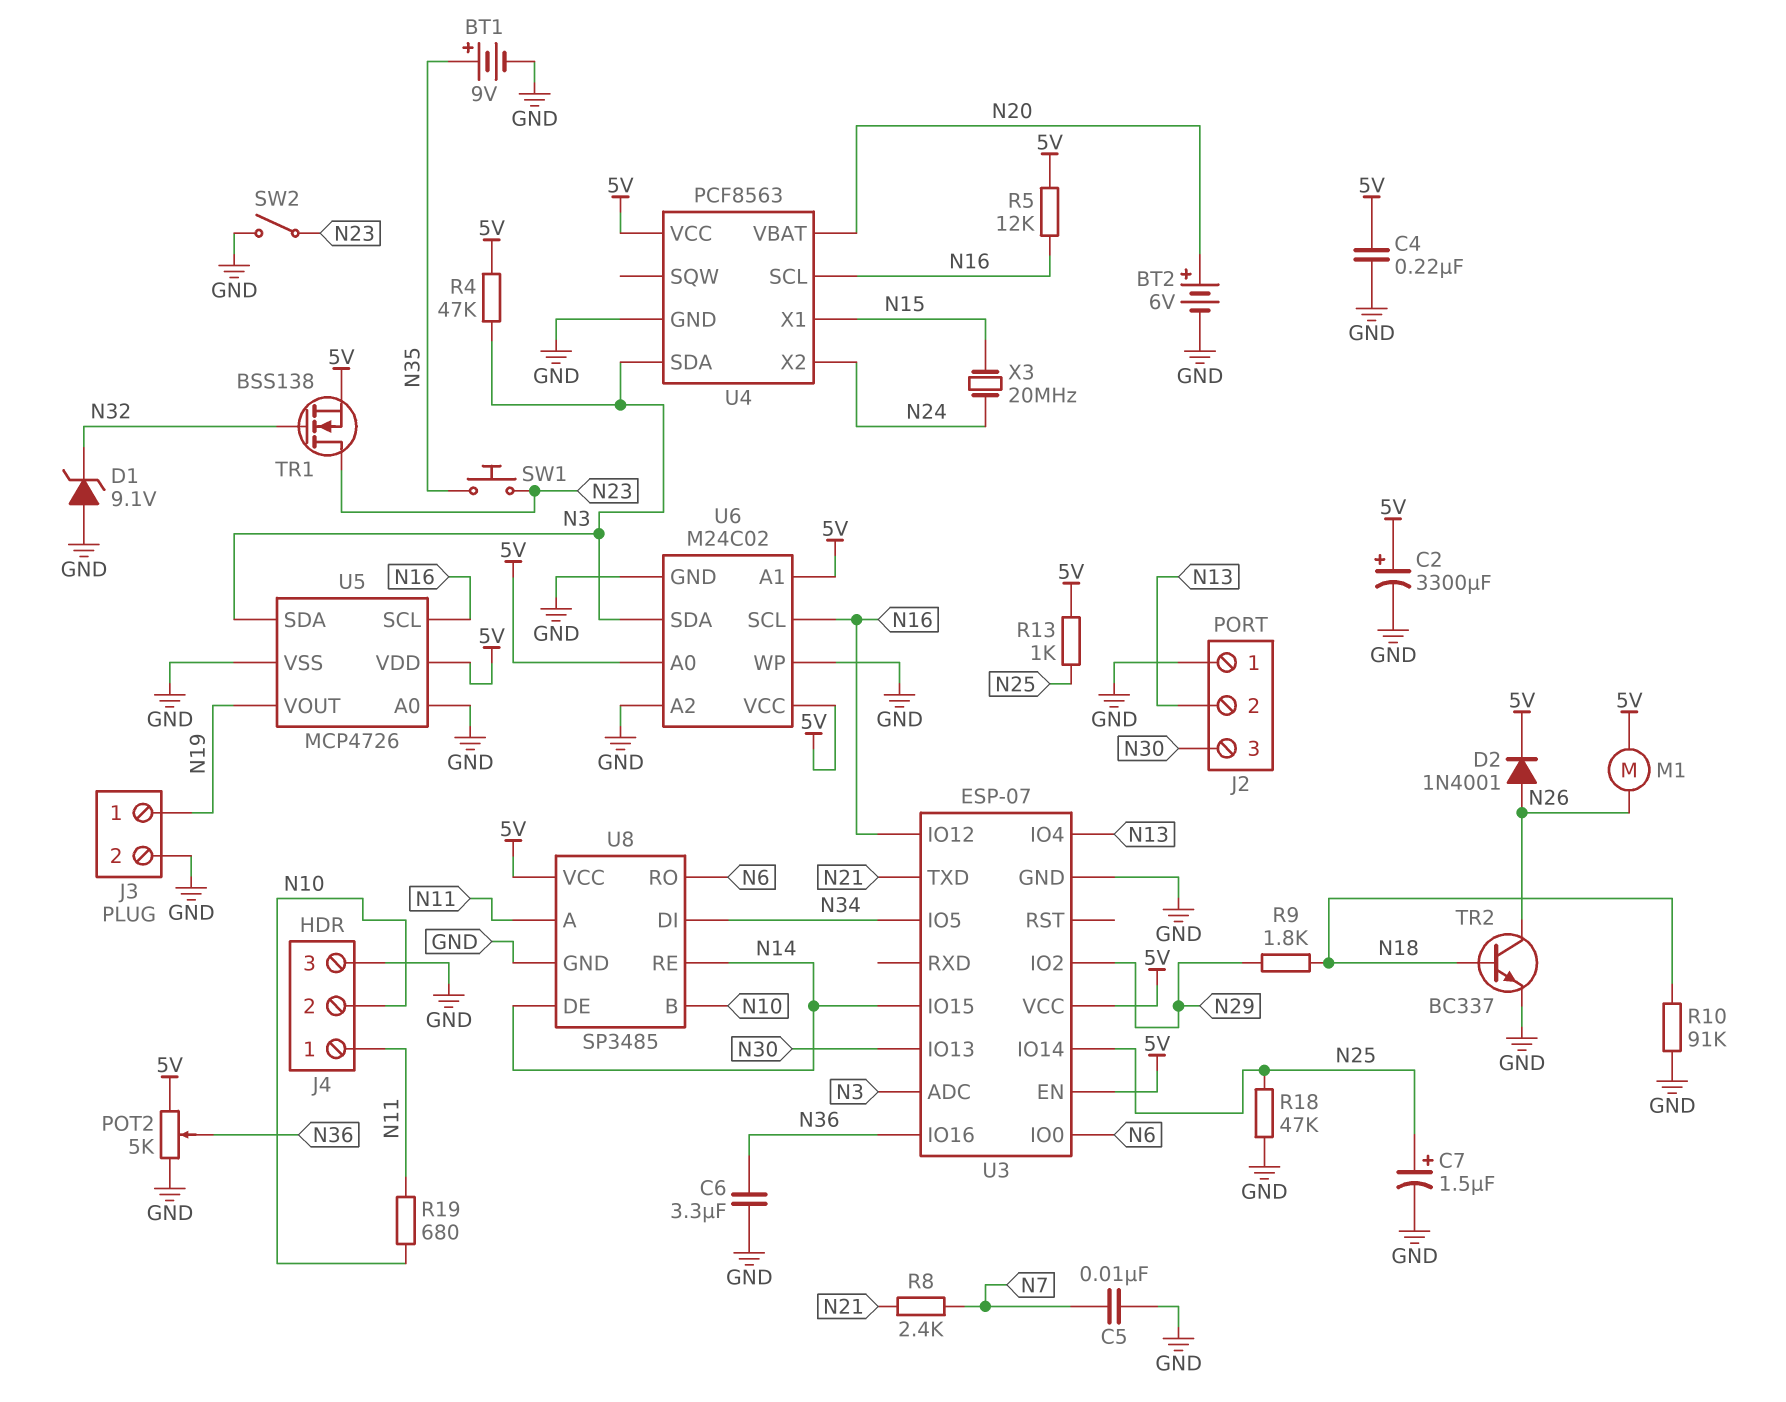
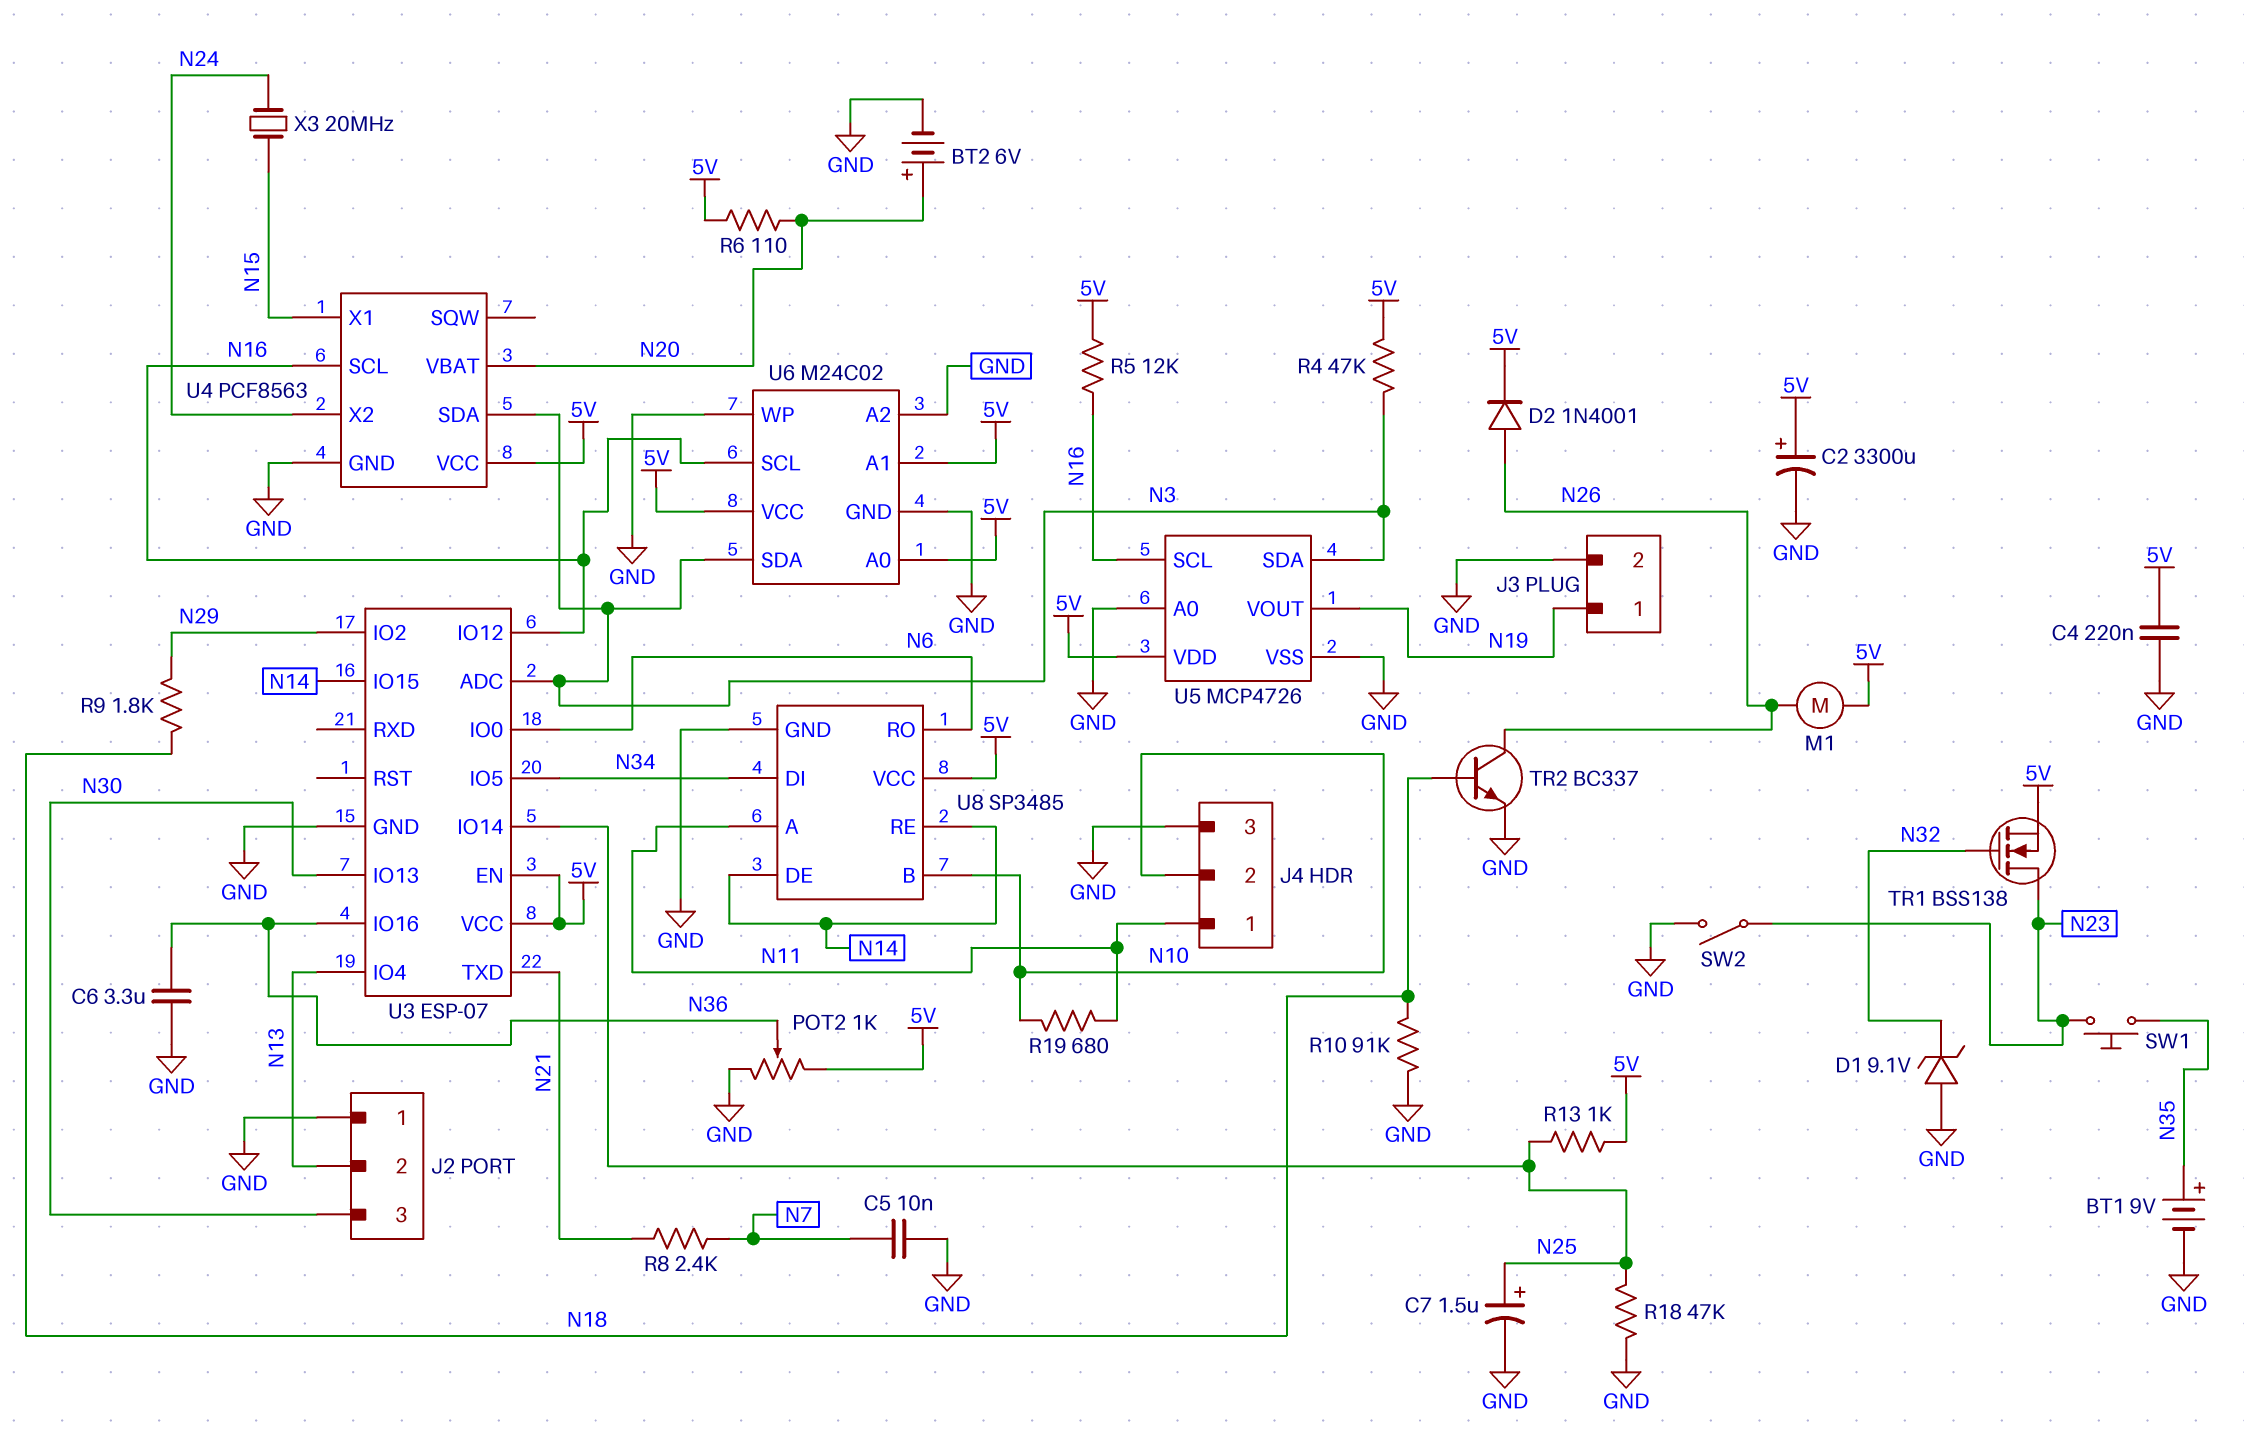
POT2: 5k (5V, GND, wiper N36) -> 1k (5V, GND, wiper N36)
R6: none -> 110 (5V, N20)

